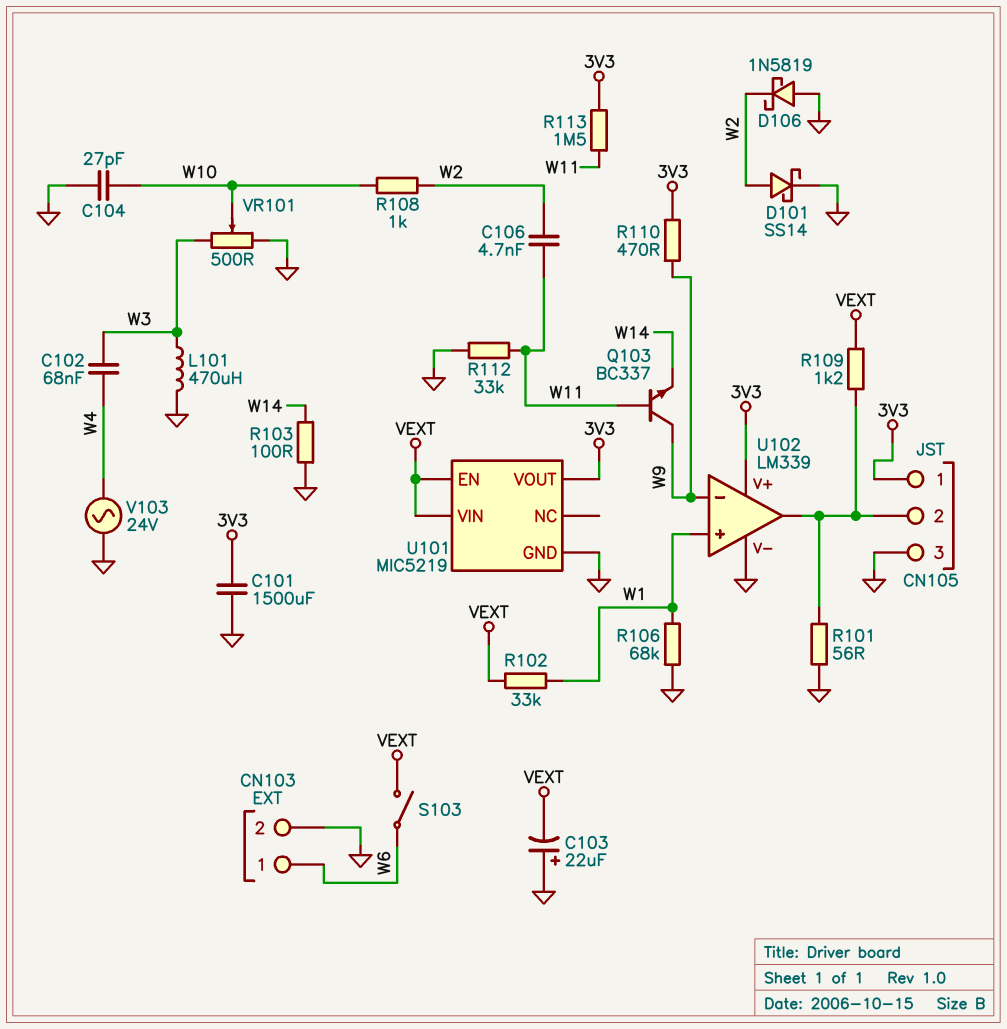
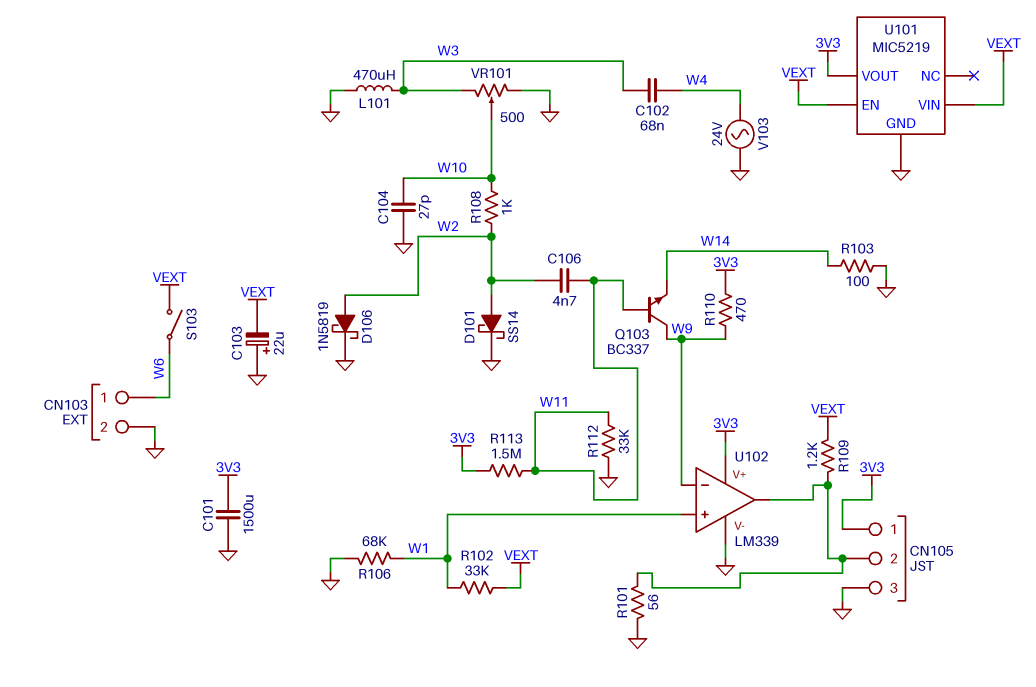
D106: schottky 1N5819 (A GND, K W2) -> schottky 1N5819 (A W2, K GND)

